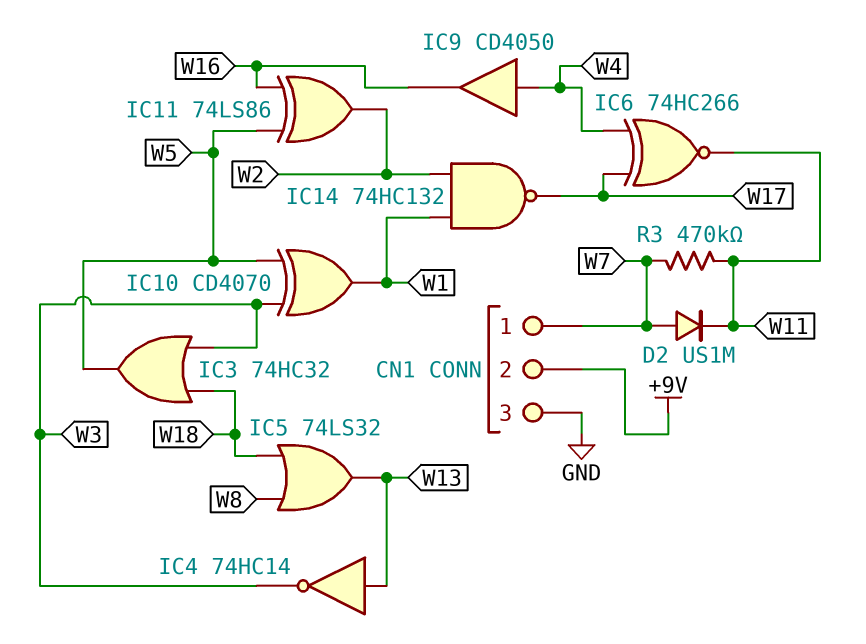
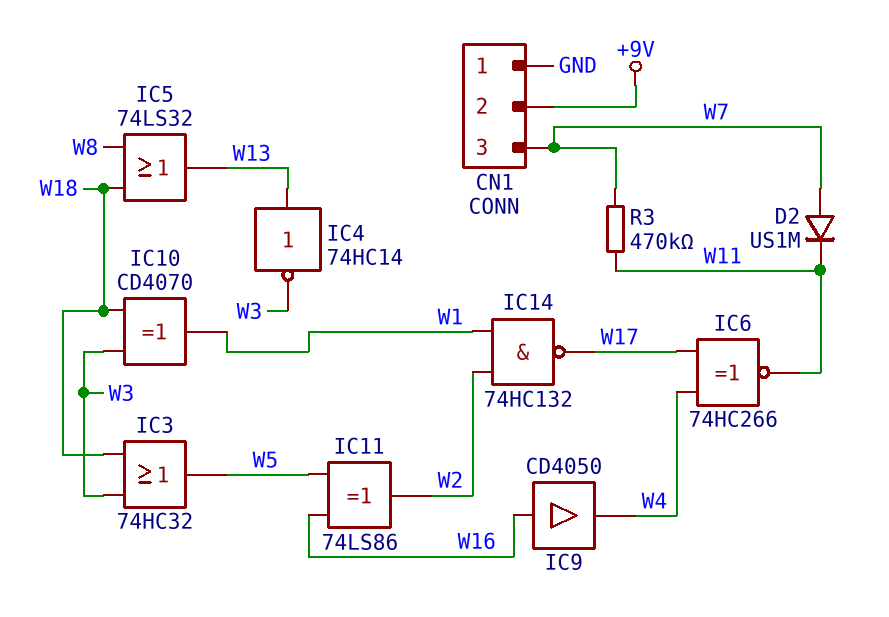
CN1 pin 1: W7 -> GND
CN1 pin 3: GND -> W7
IC9: buffer CD4050 (in W4, out W16) -> buffer CD4050 (in W16, out W4)
IC10: XOR CD4070 (in W3, in W5, out W1) -> XOR CD4070 (in W3, in W18, out W1)

